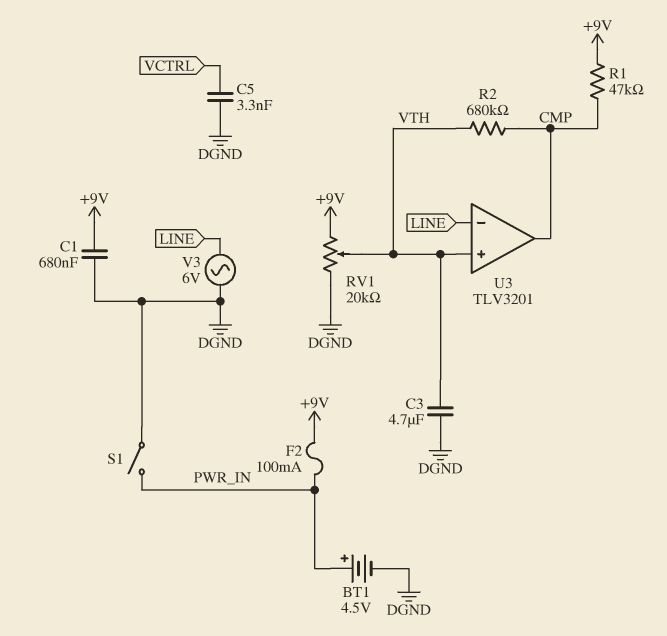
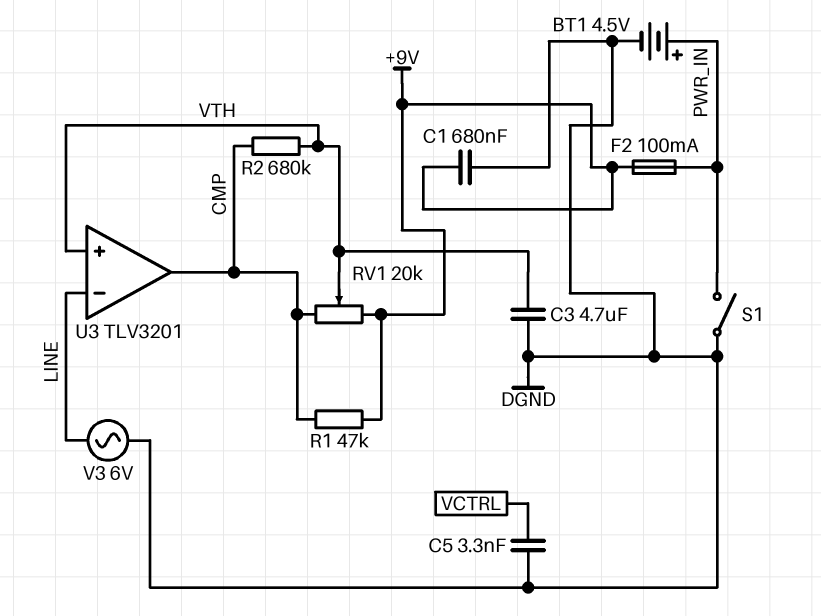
RV1: 20k (+9V, DGND, wiper VTH) -> 20k (+9V, CMP, wiper VTH)

